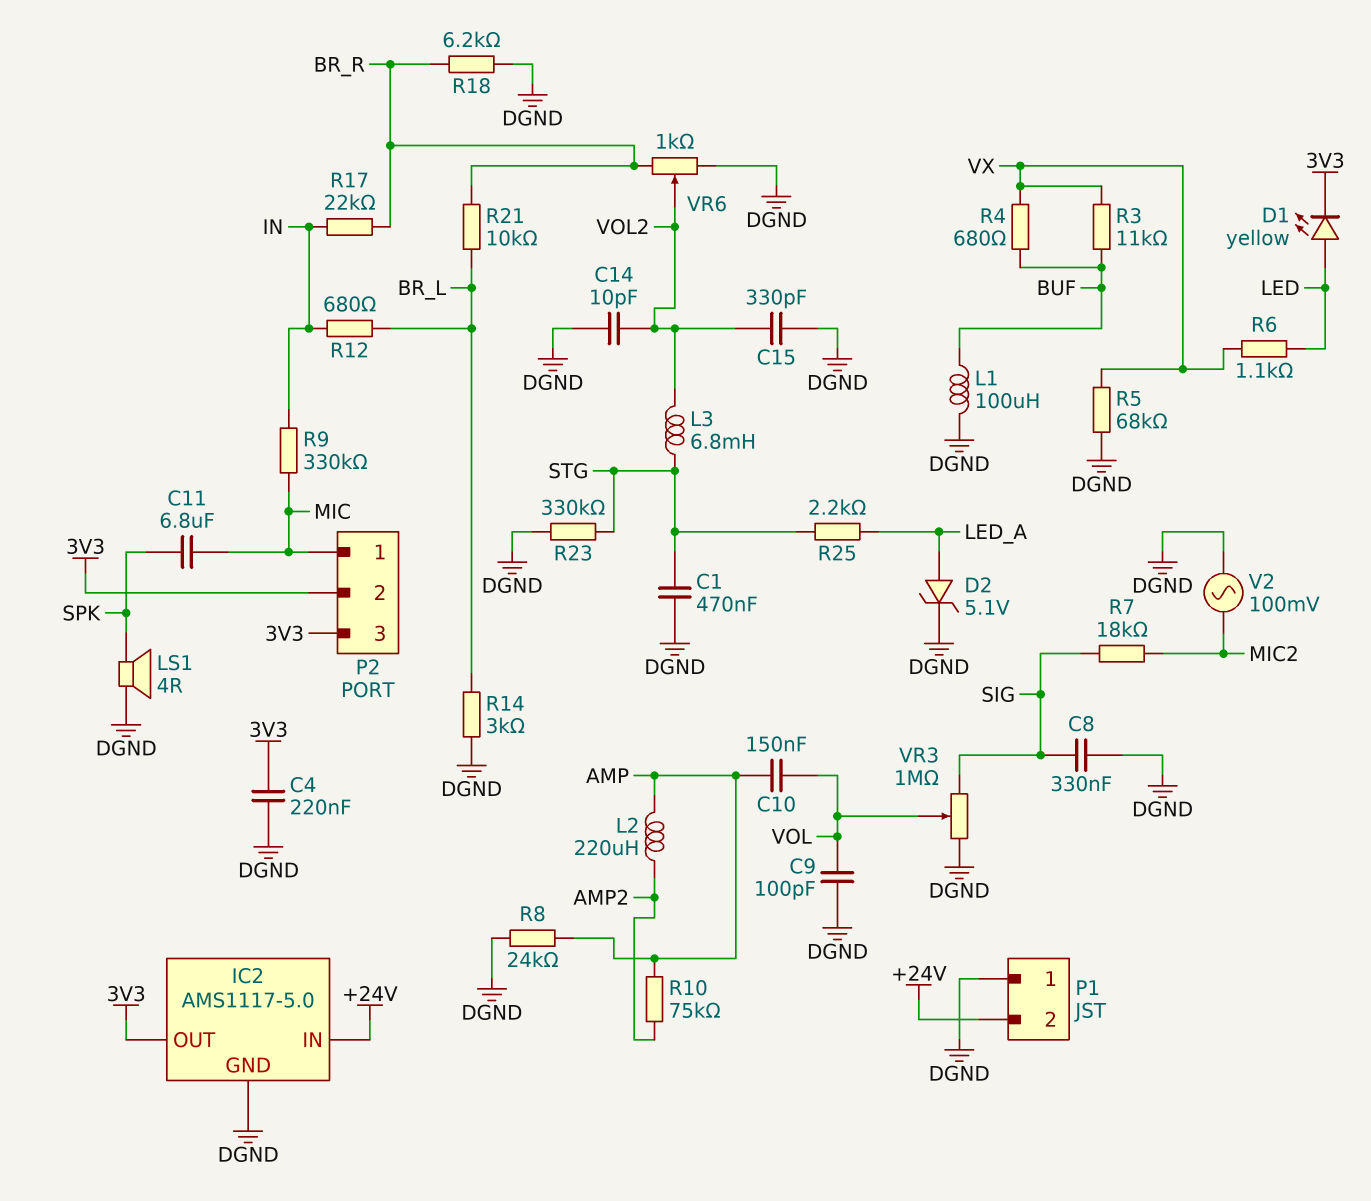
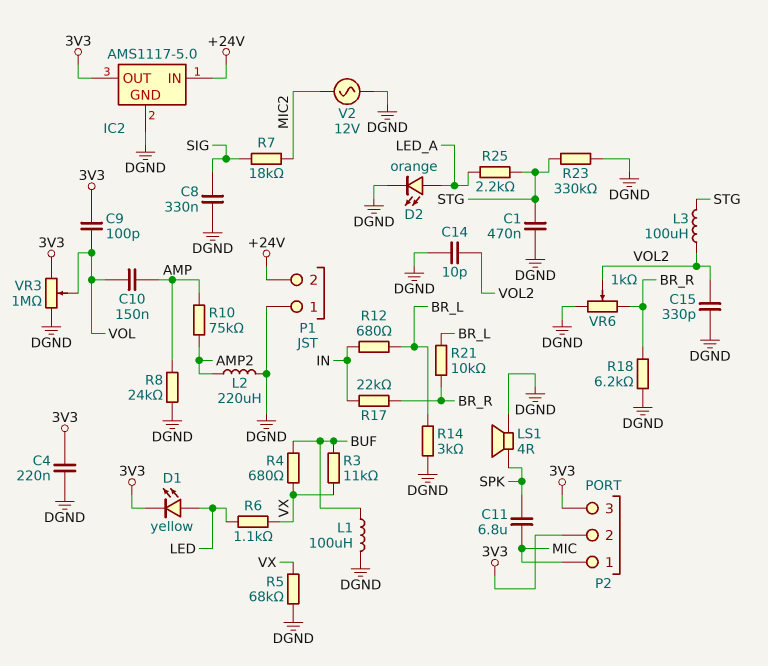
C9: 100pF (DGND, VOL) -> 100pF (3V3, VOL)
D2: zener 5.1V (A LED_A, K DGND) -> LED orange (A LED_A, K DGND)
L2: 220uH (AMP, AMP2) -> 220uH (AMP2, DGND)
L3: 6.8mH (STG, VOL2) -> 100uH (STG, VOL2)
R9: 330k (IN, MIC) -> none
V2: AC 100mV (DGND, MIC2) -> AC 12V (DGND, MIC2)
VR3: 1M (DGND, SIG, wiper VOL) -> 1M (3V3, DGND, wiper VOL)

